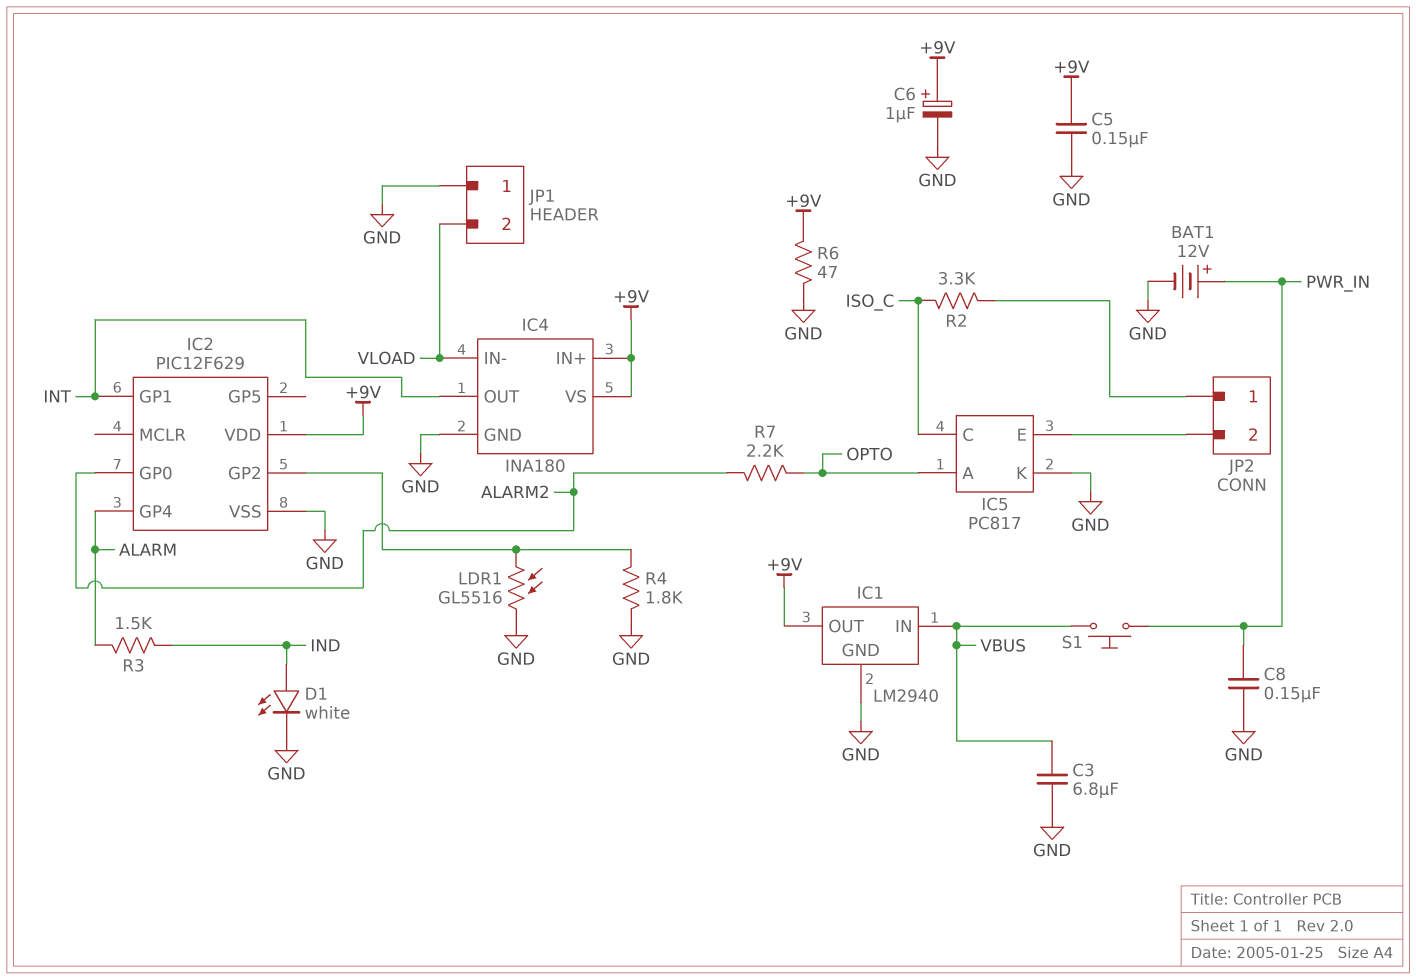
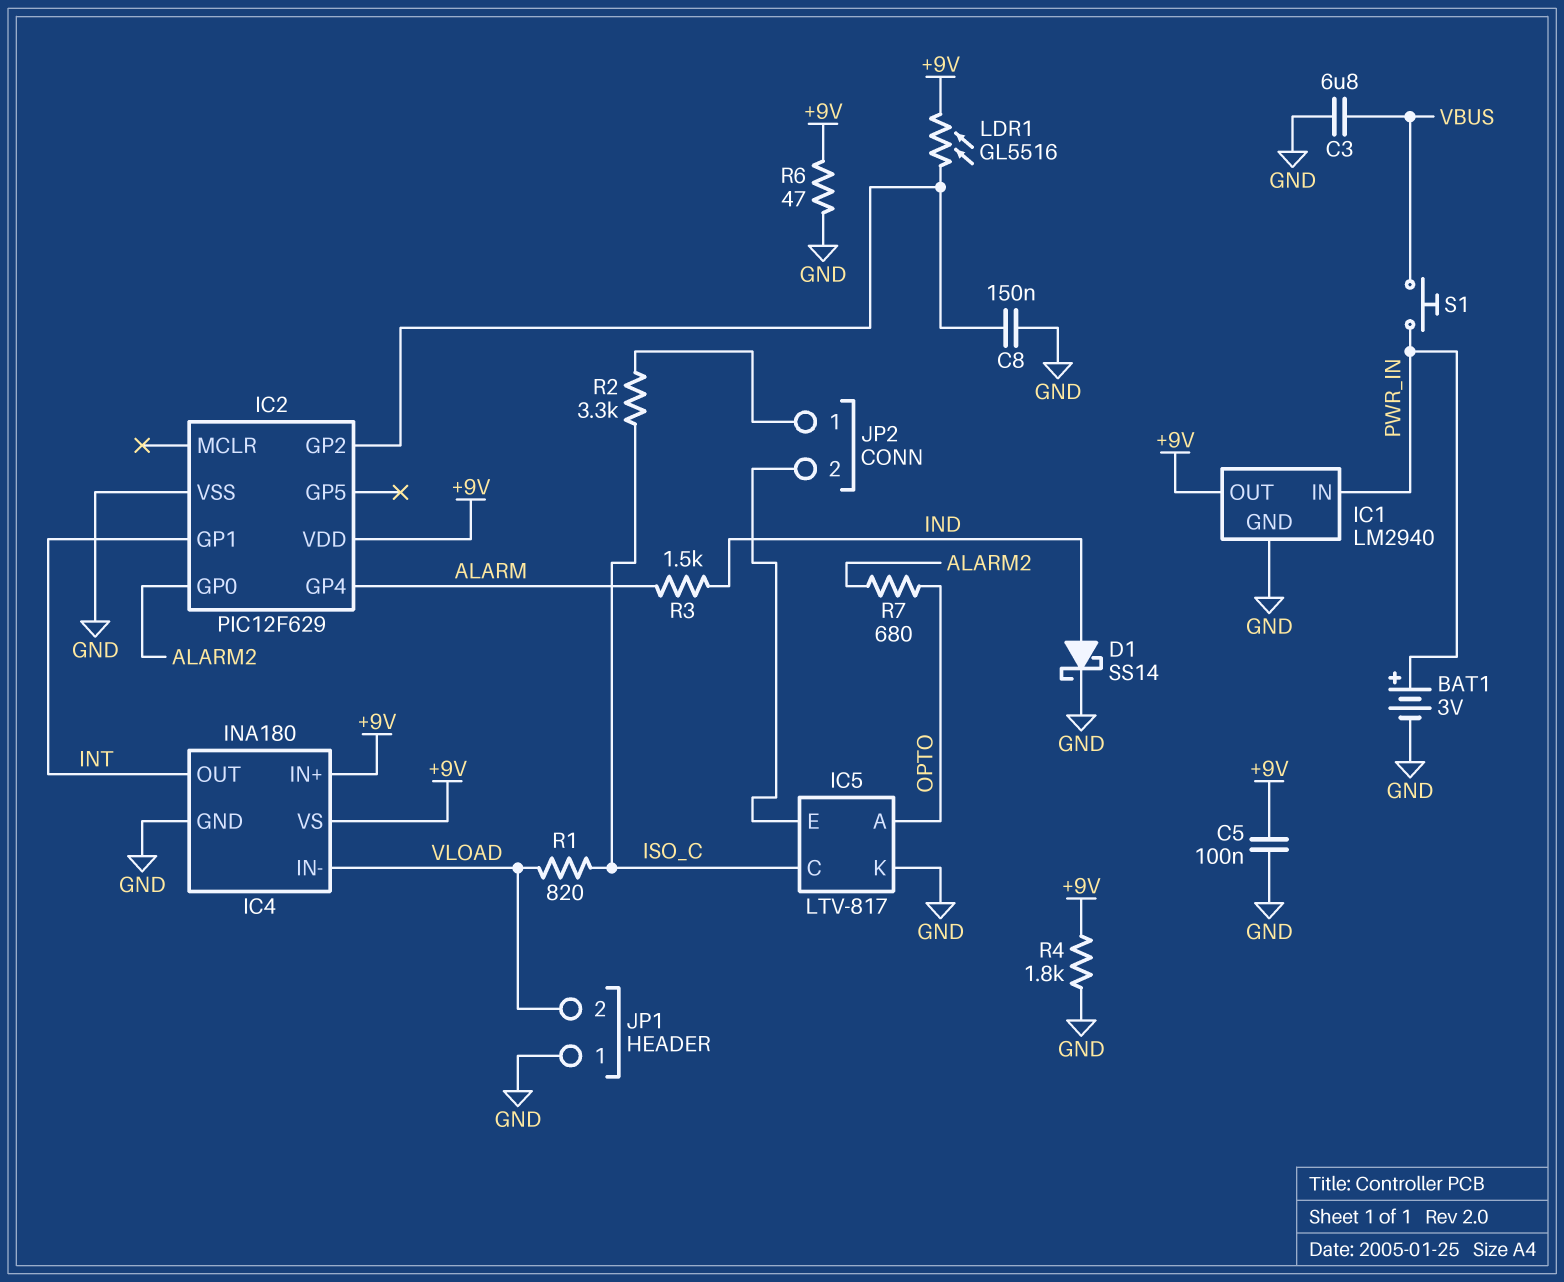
BAT1: 12V (plus PWR_IN, minus GND) -> 3V (plus PWR_IN, minus GND)
C5: 150nF (+9V, GND) -> 100nF (+9V, GND)
C6: 1uF (plus +9V, minus GND) -> none
C8: 150nF (GND, PWR_IN) -> 150nF (GND, IC2/GP2)
D1: LED white (A IND, K GND) -> schottky SS14 (A IND, K GND)
IC1 pin IN: VBUS -> PWR_IN
IC5: PC817 -> LTV-817
LDR1: GL5516 (GND, IC2/GP2) -> GL5516 (+9V, IC2/GP2)
R1: none -> 820 (ISO_C, VLOAD)
R4: 1.8k (GND, IC2/GP2) -> 1.8k (+9V, GND)
R7: 2.2k (ALARM2, OPTO) -> 680 (ALARM2, OPTO)

